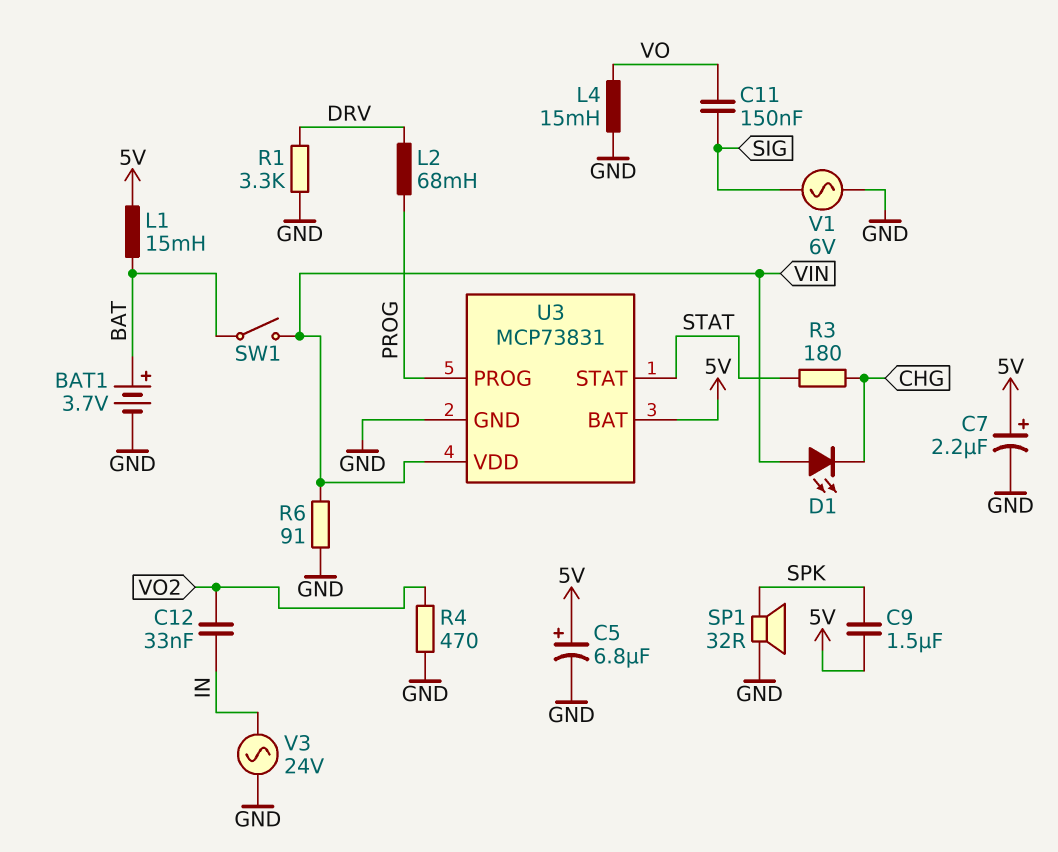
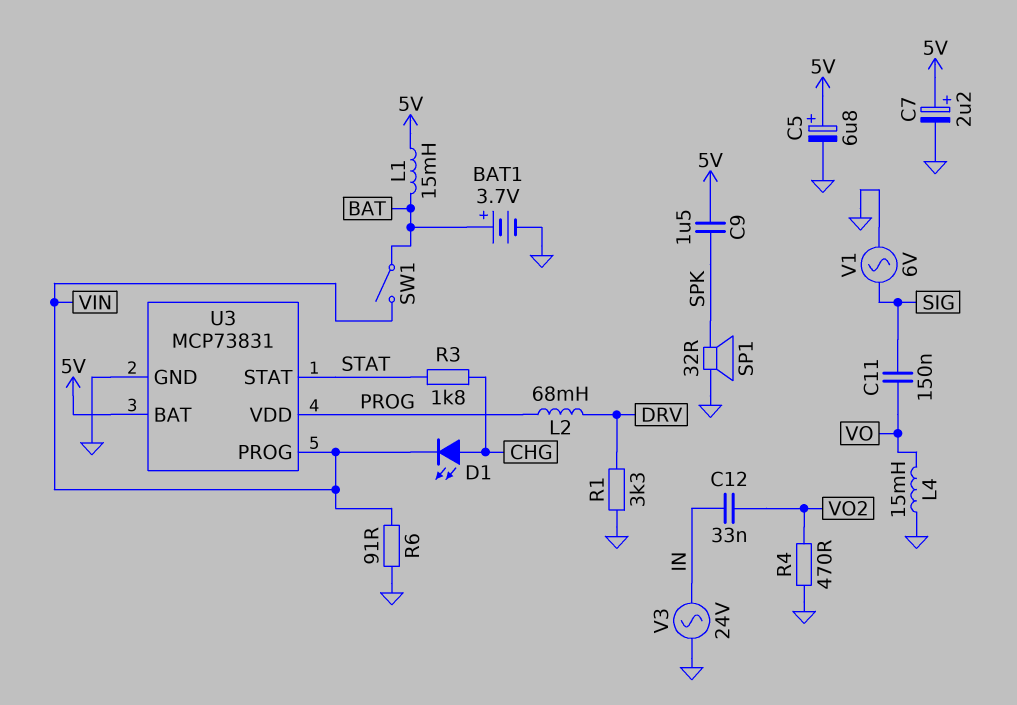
D1: LED (A VIN, K CHG) -> LED (A CHG, K VIN)
R3: 180 (CHG, STAT) -> 1.8k (CHG, STAT)
U3 pin PROG: PROG -> VIN
U3 pin VDD: VIN -> PROG

